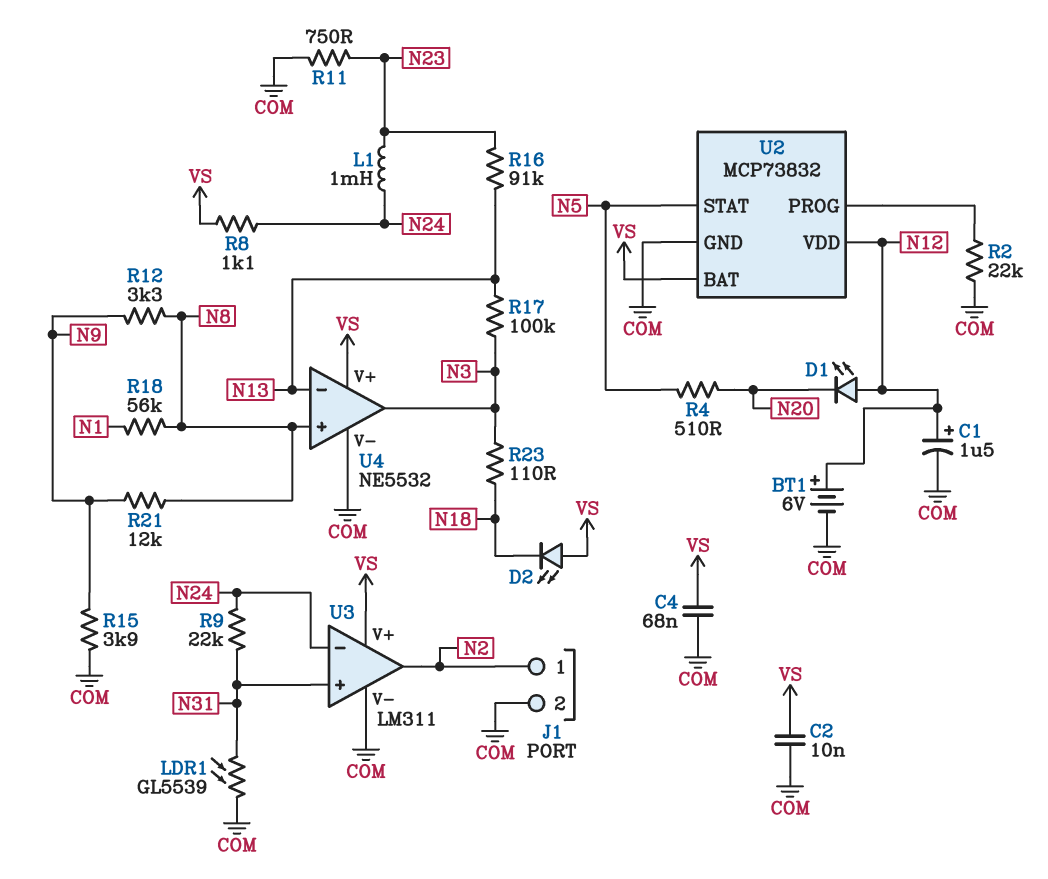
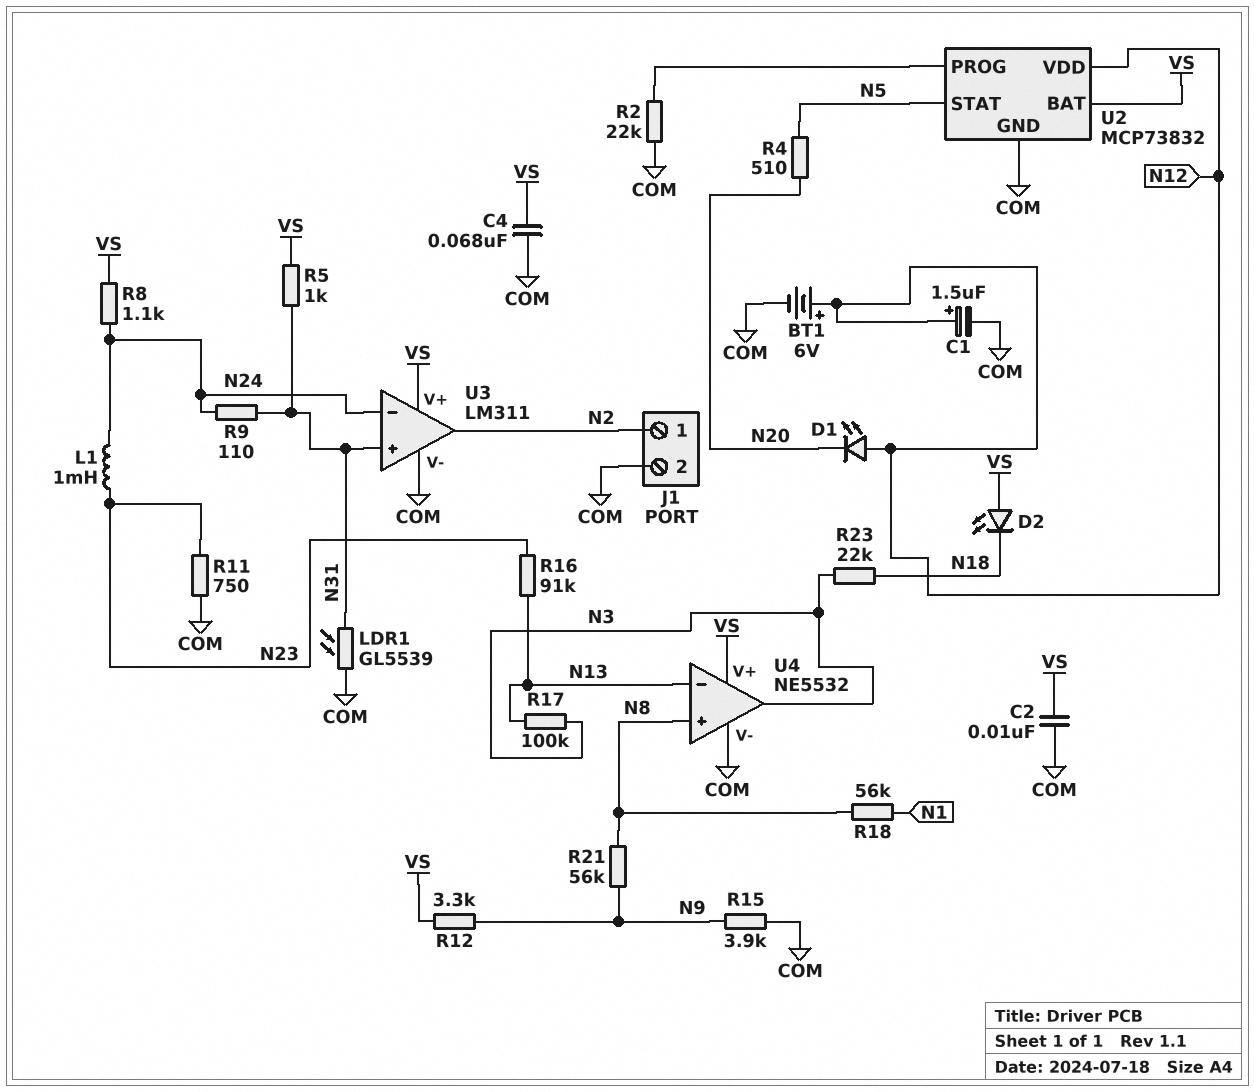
R5: none -> 1k (N31, VS)
R9: 22k (N24, N31) -> 110 (N24, N31)
R12: 3.3k (N8, N9) -> 3.3k (N9, VS)
R21: 12k (N8, N9) -> 56k (N8, N9)
R23: 110 (N3, N18) -> 22k (N3, N18)

